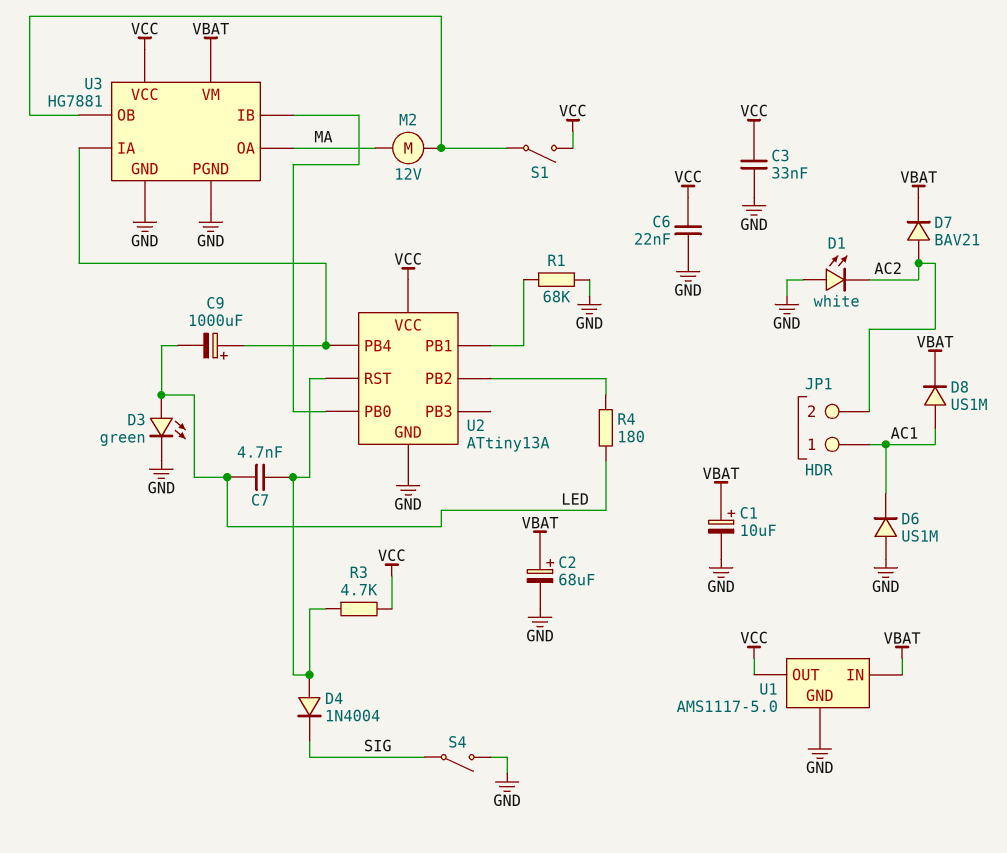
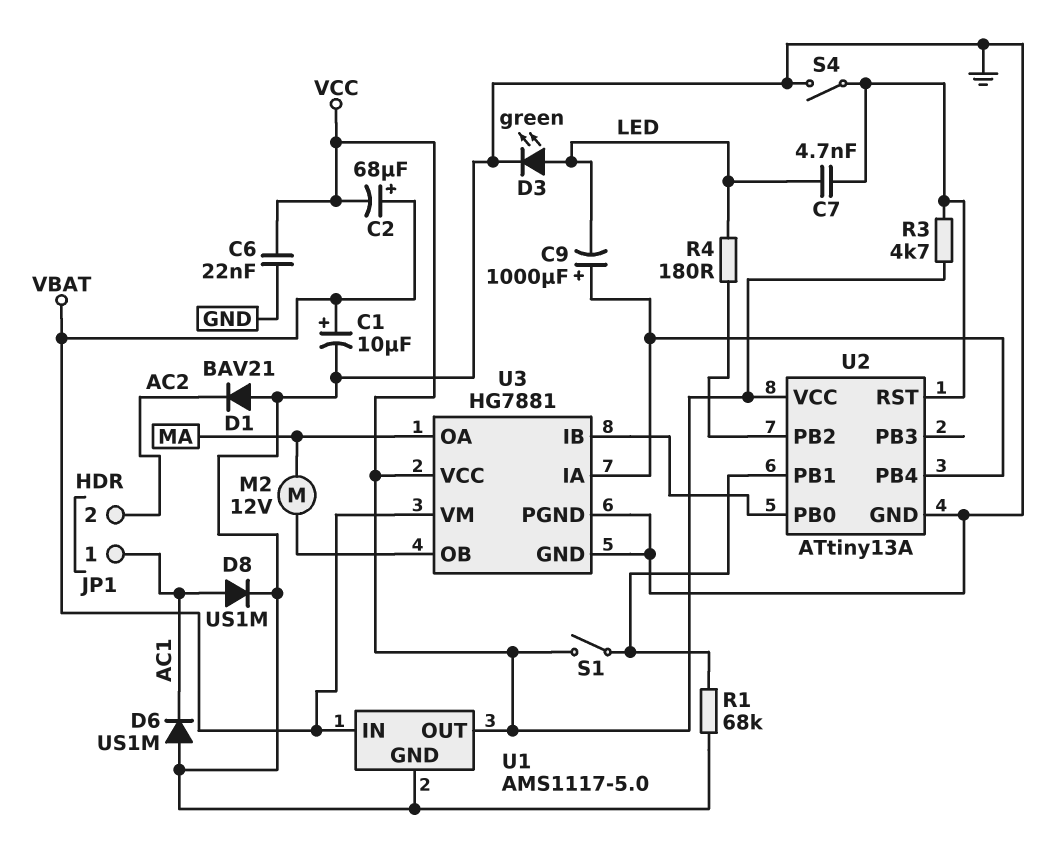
C2: 68uF (plus VBAT, minus GND) -> 68uF (plus VBAT, minus VCC)
C3: 33nF (GND, VCC) -> none
D1: LED white (A GND, K AC2) -> diode BAV21 (A GND, K AC2)
D4: diode 1N4004 (A U2/RST, K SIG) -> none
D7: diode BAV21 (A AC2, K VBAT) -> none
D8: diode US1M (A AC1, K VBAT) -> diode US1M (A AC1, K GND)
S1: switch (U3/OB, VCC) -> switch (U2/PB1, VCC)
S4: switch (GND, SIG) -> switch (GND, U2/RST)

